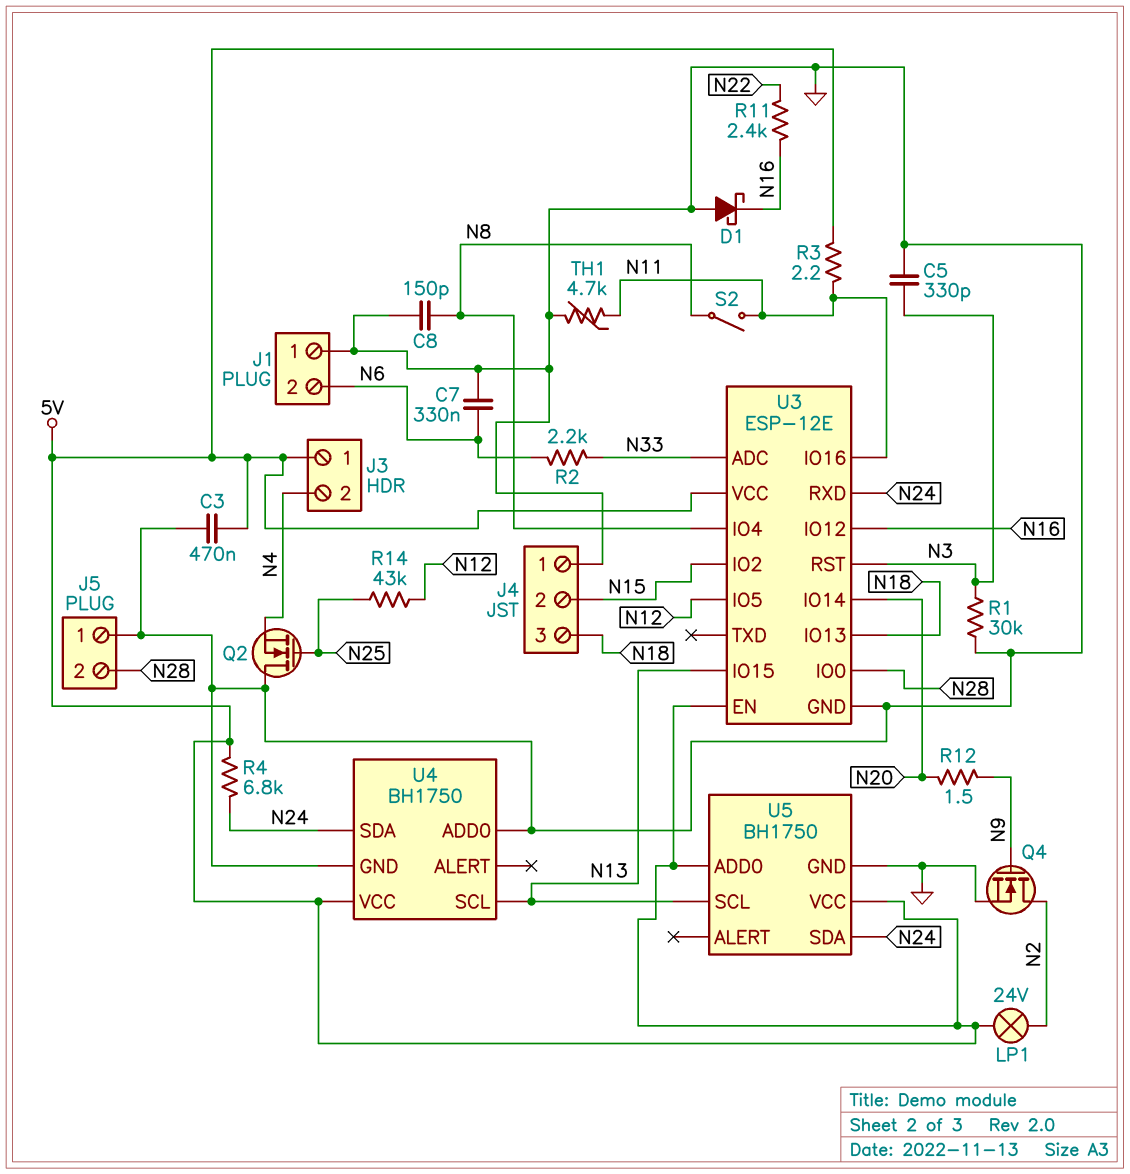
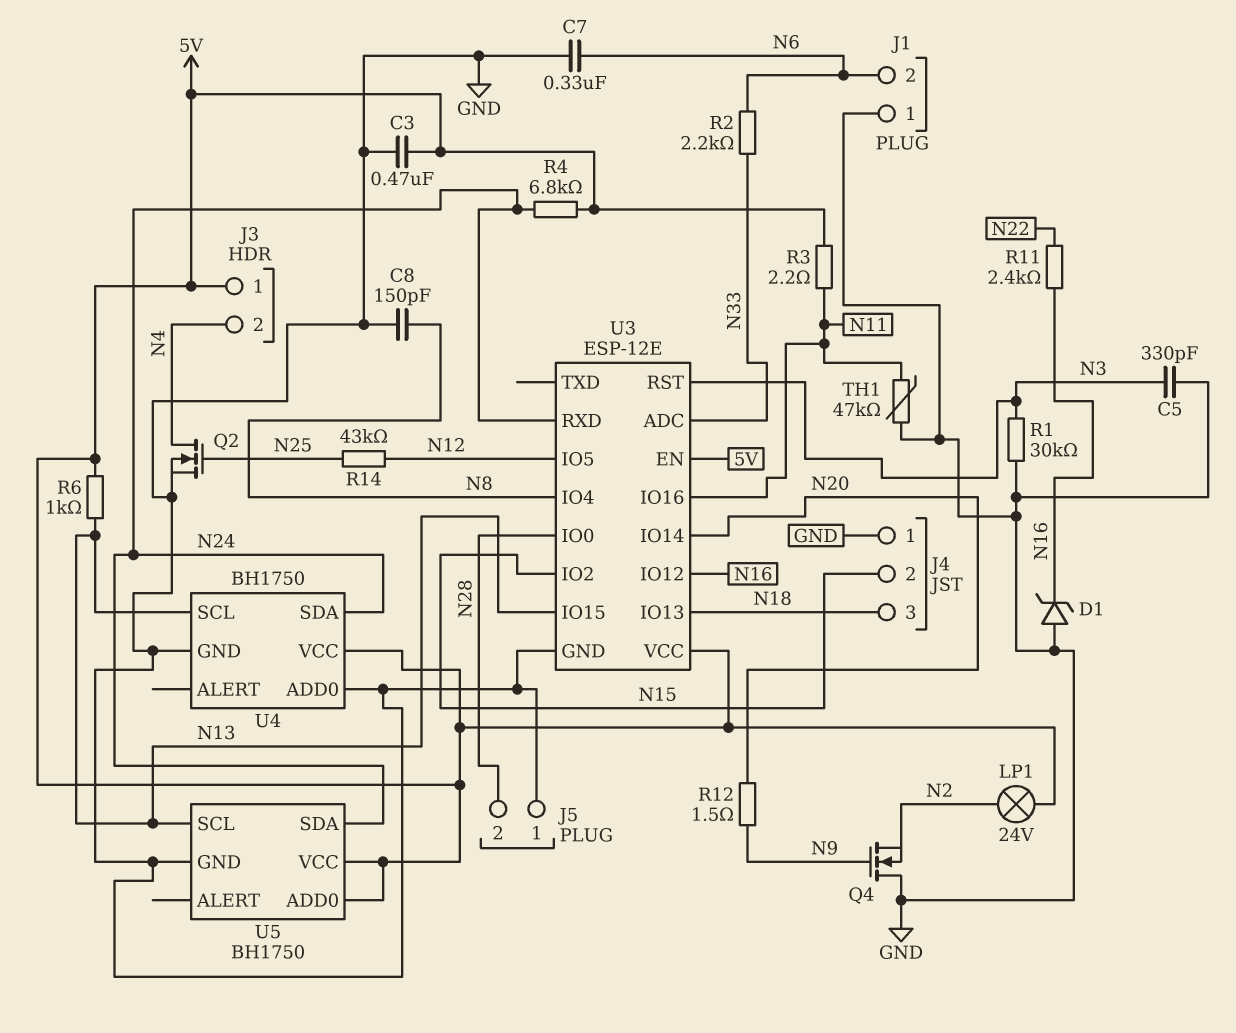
D1: schottky (A GND, K N16) -> zener (A GND, K N16)
Q2: NMOS (G N25, D GND, S N4) -> NMOS (G N25, D N4, S GND)
Q4: NMOS (G N9, D N2, S GND) -> NMOS (G N9, D GND, S N2)
R6: none -> 1k (5V, N13)
S2: switch (N8, N11) -> none
TH1: 4.7k (GND, N11) -> 47k (GND, N11)

